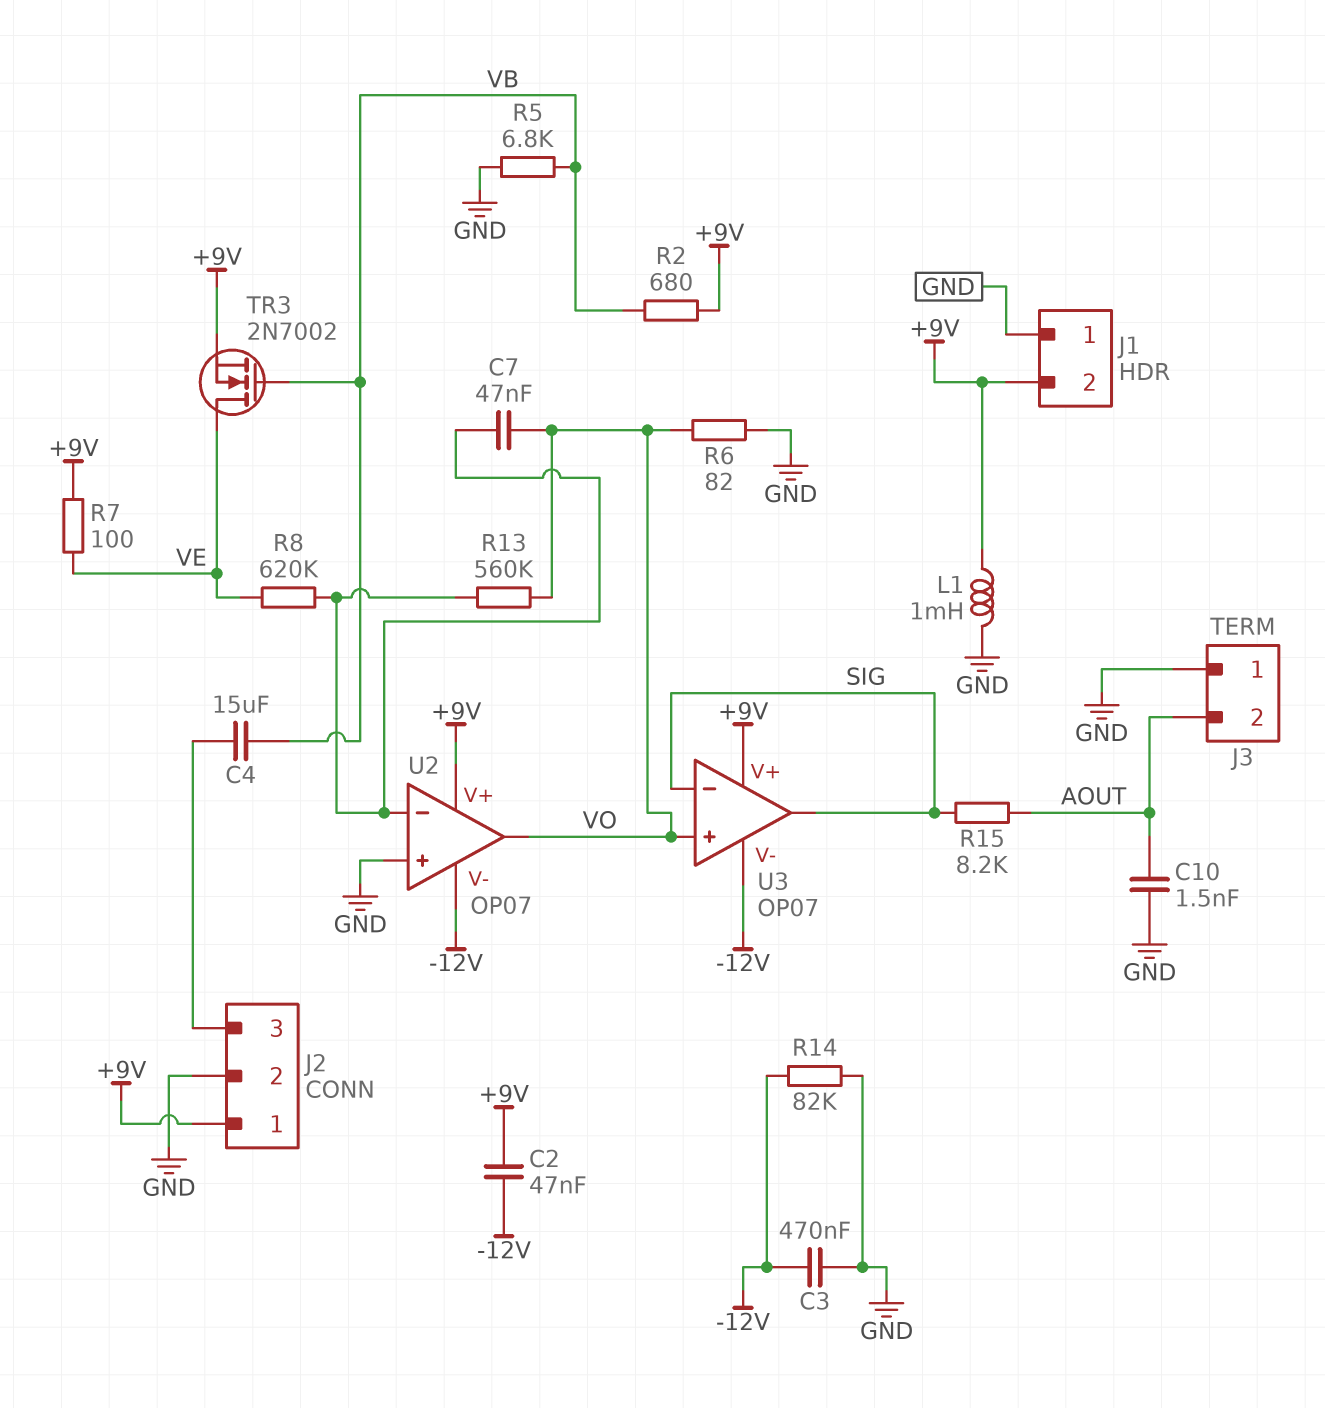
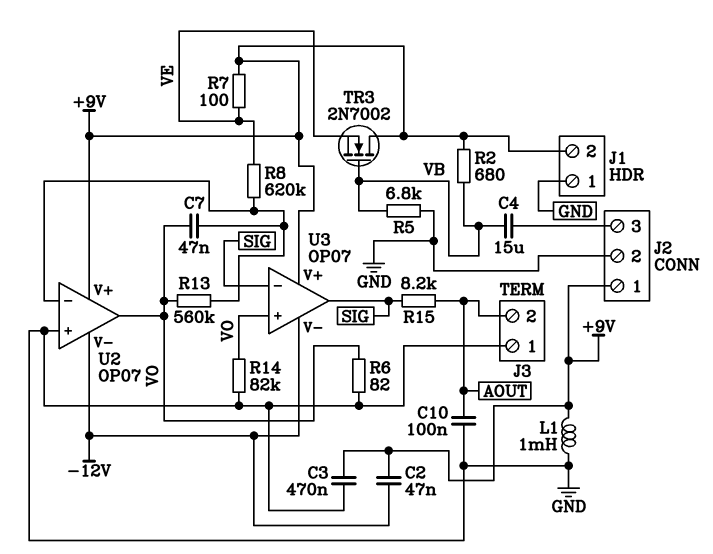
C3: 470nF (-12V, GND) -> 470nF (+9V, GND)
C10: 1.5nF (AOUT, GND) -> 100nF (AOUT, GND)
R14: 82k (-12V, GND) -> 82k (GND, VO)
TR3: NMOS 2N7002 (G VB, D VE, S +9V) -> NMOS 2N7002 (G VB, D +9V, S VE)

